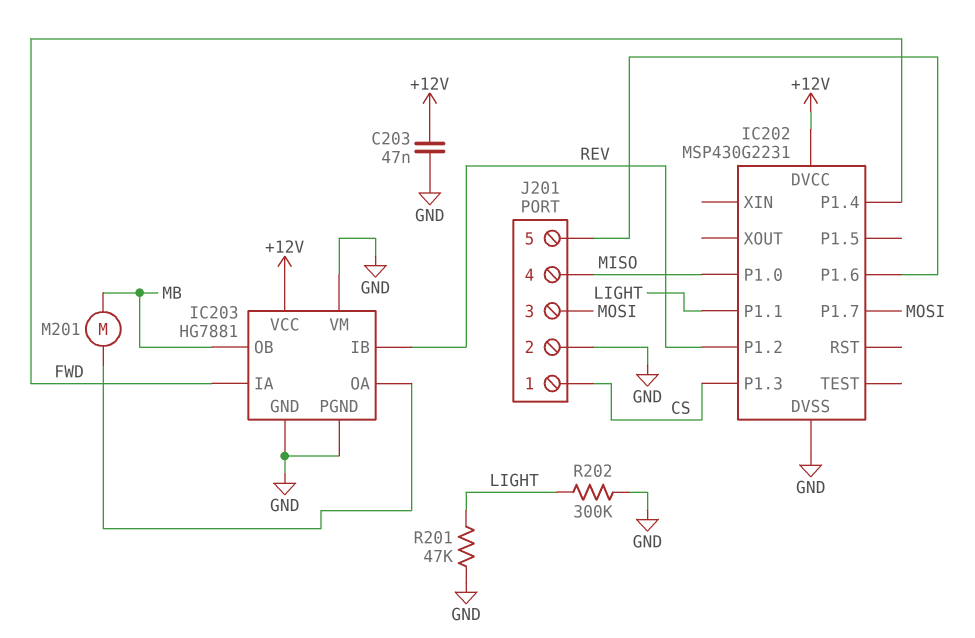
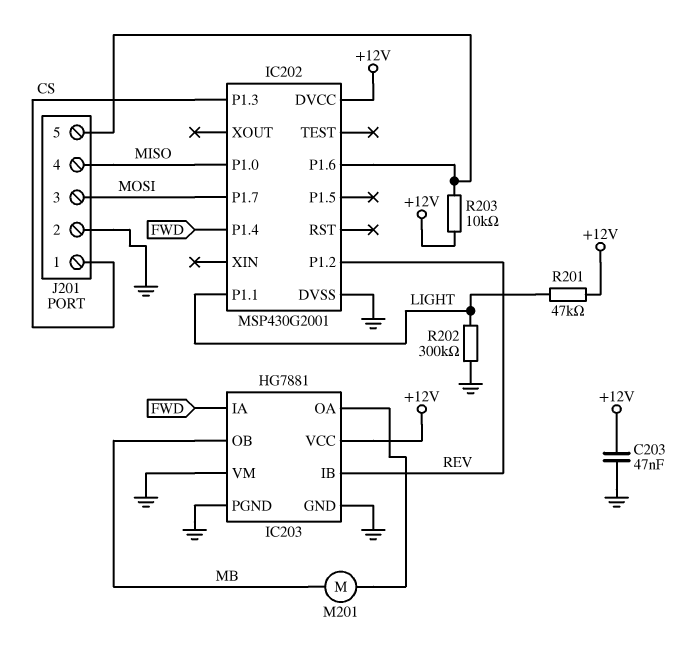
IC202: MSP430G2231 -> MSP430G2001
R201: 47k (GND, LIGHT) -> 47k (+12V, LIGHT)
R203: none -> 10k (+12V, IC202/P1.6)

